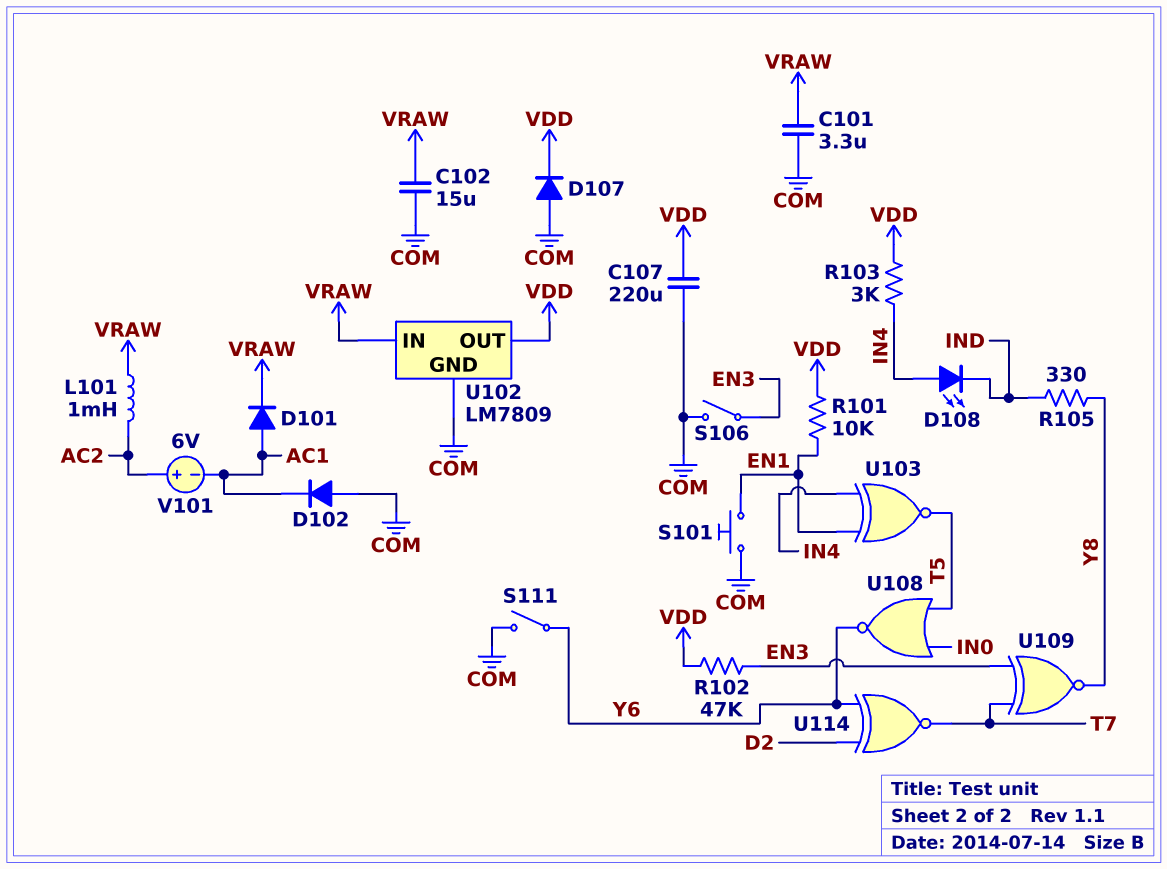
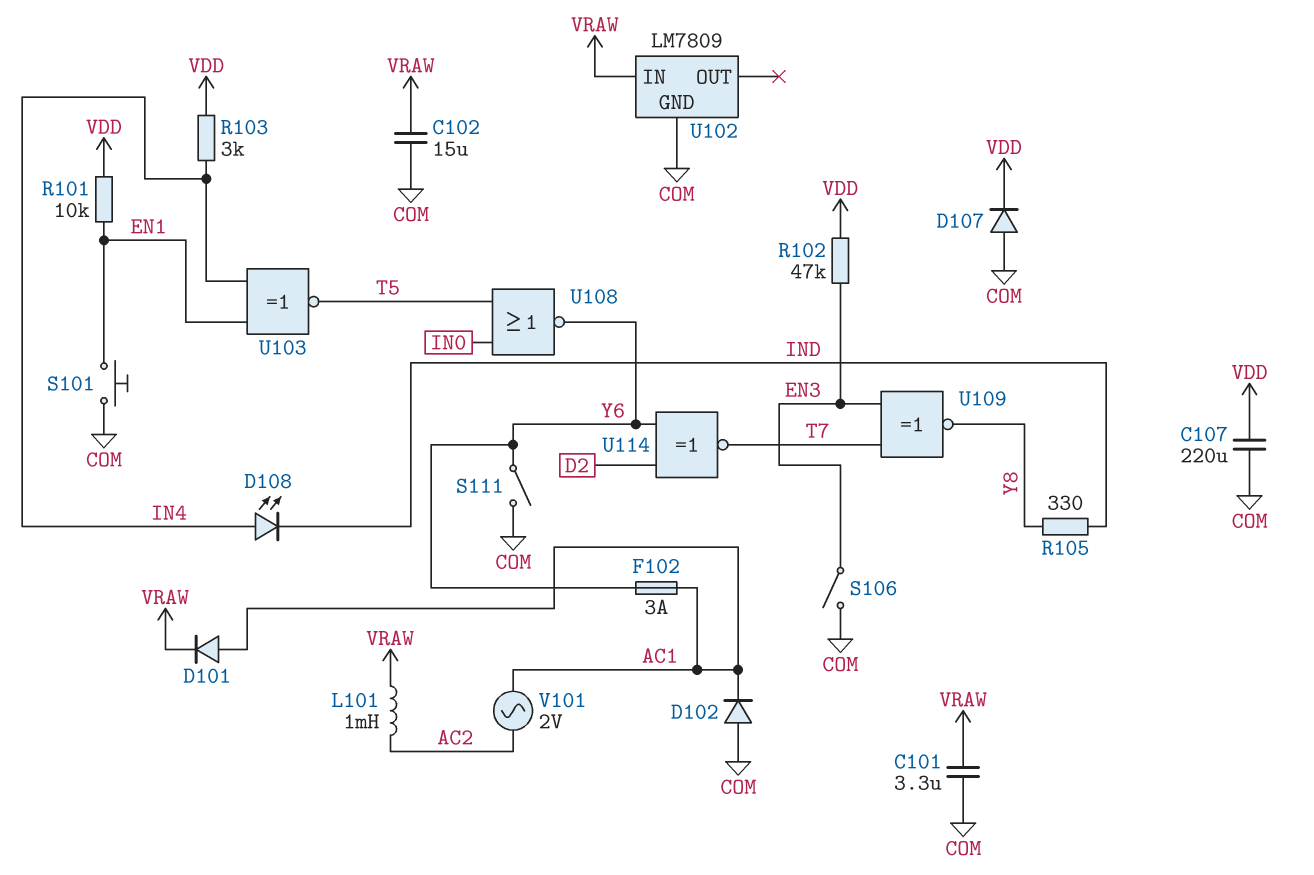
F102: none -> 3A (AC1, Y6)
U102 pin OUT: VDD -> none
V101: 6V (plus AC2, minus AC1) -> AC 2V (AC1, AC2)

